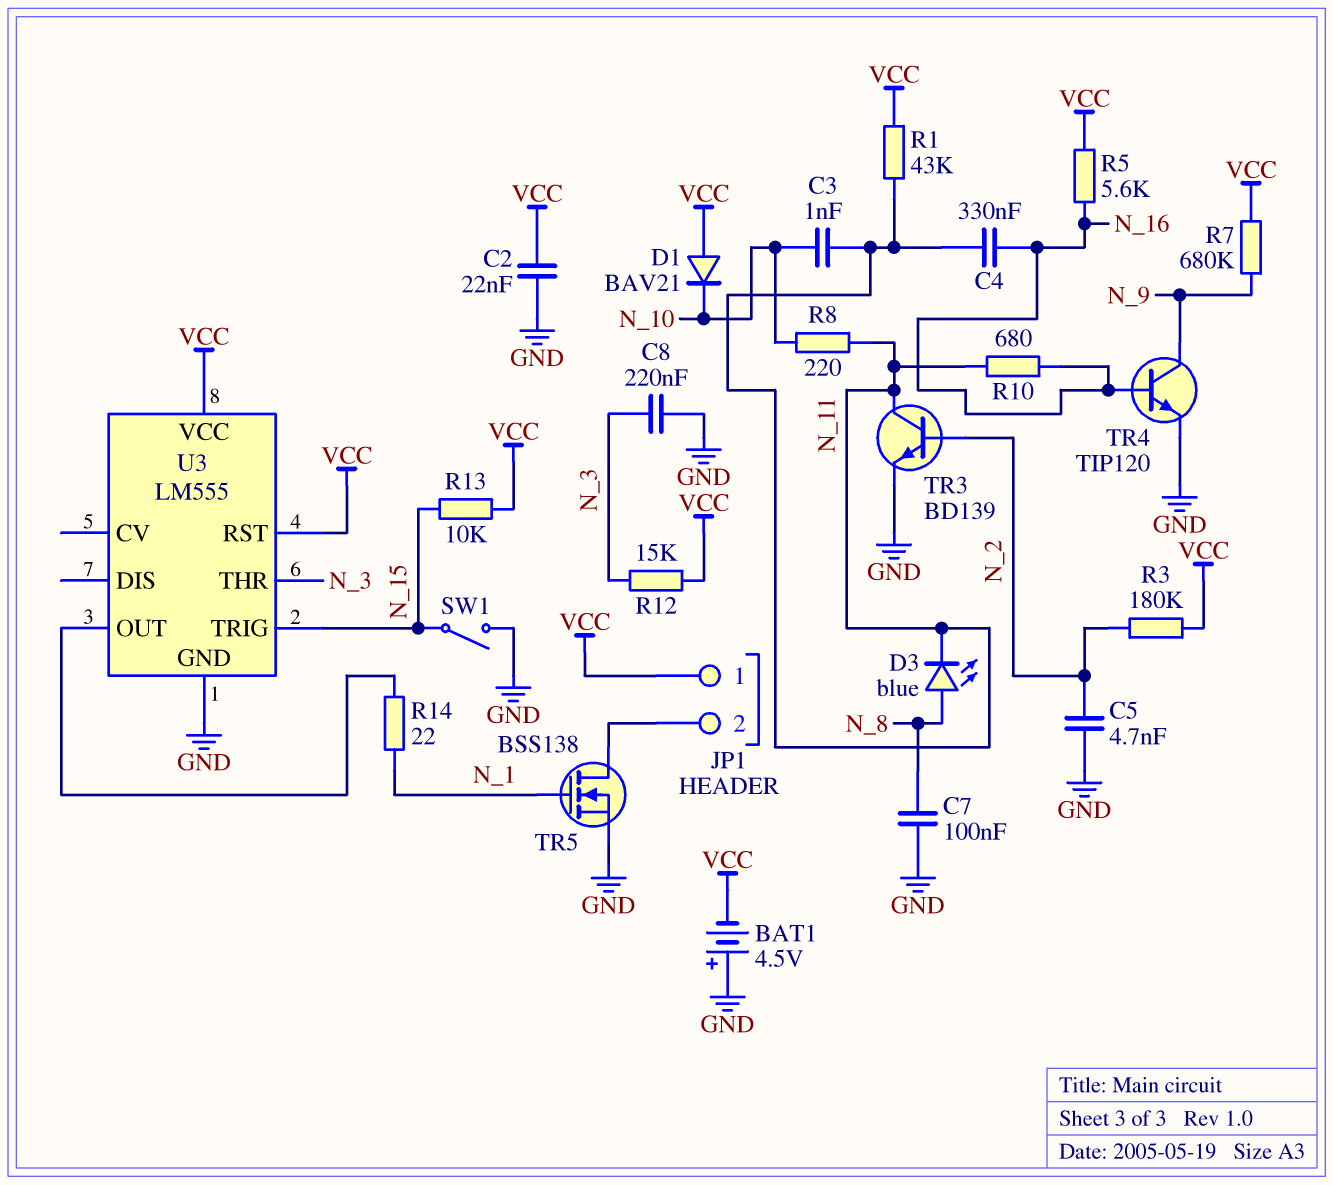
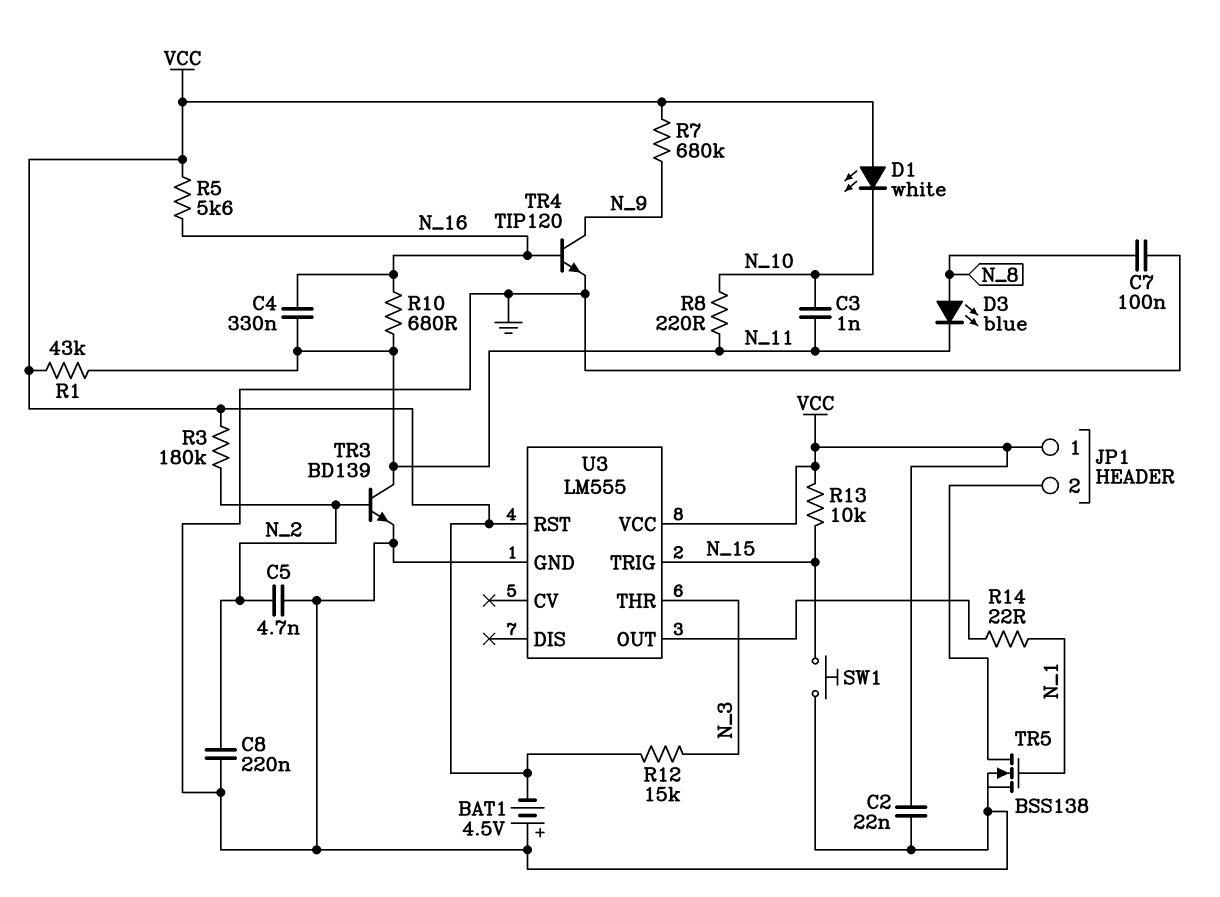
C8: 220nF (GND, N_3) -> 220nF (GND, N_2)
D1: diode BAV21 (A VCC, K N_10) -> LED white (A VCC, K N_10)
SW1: switch (GND, N_15) -> button (GND, N_15)

